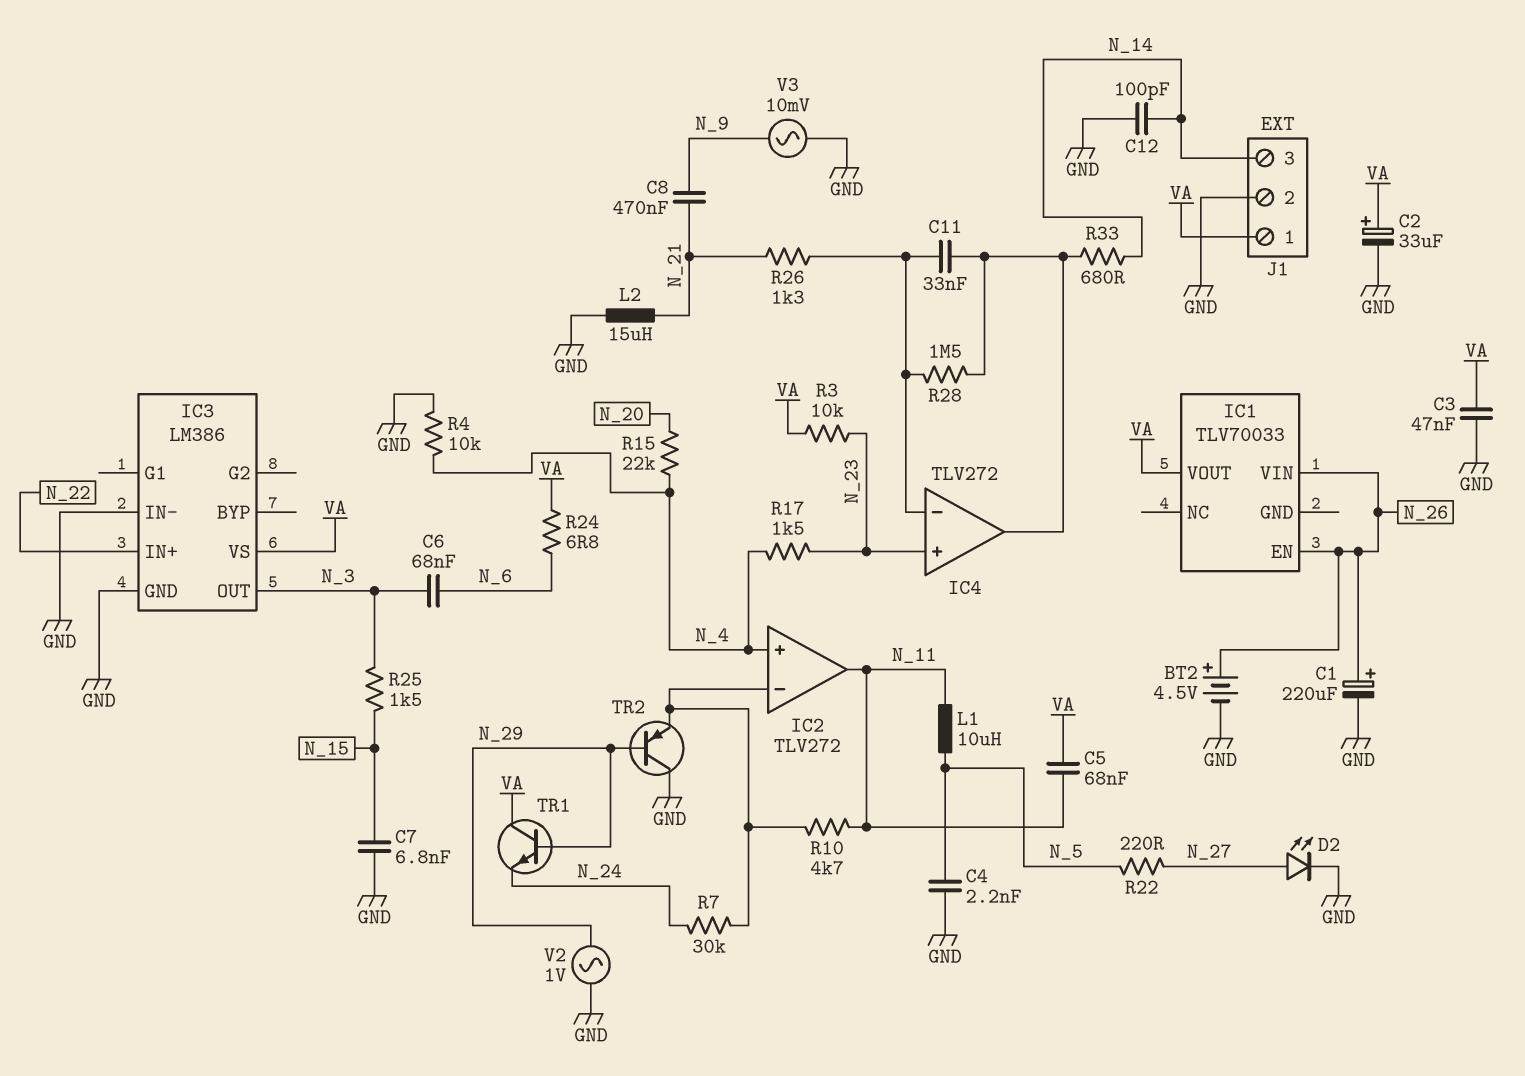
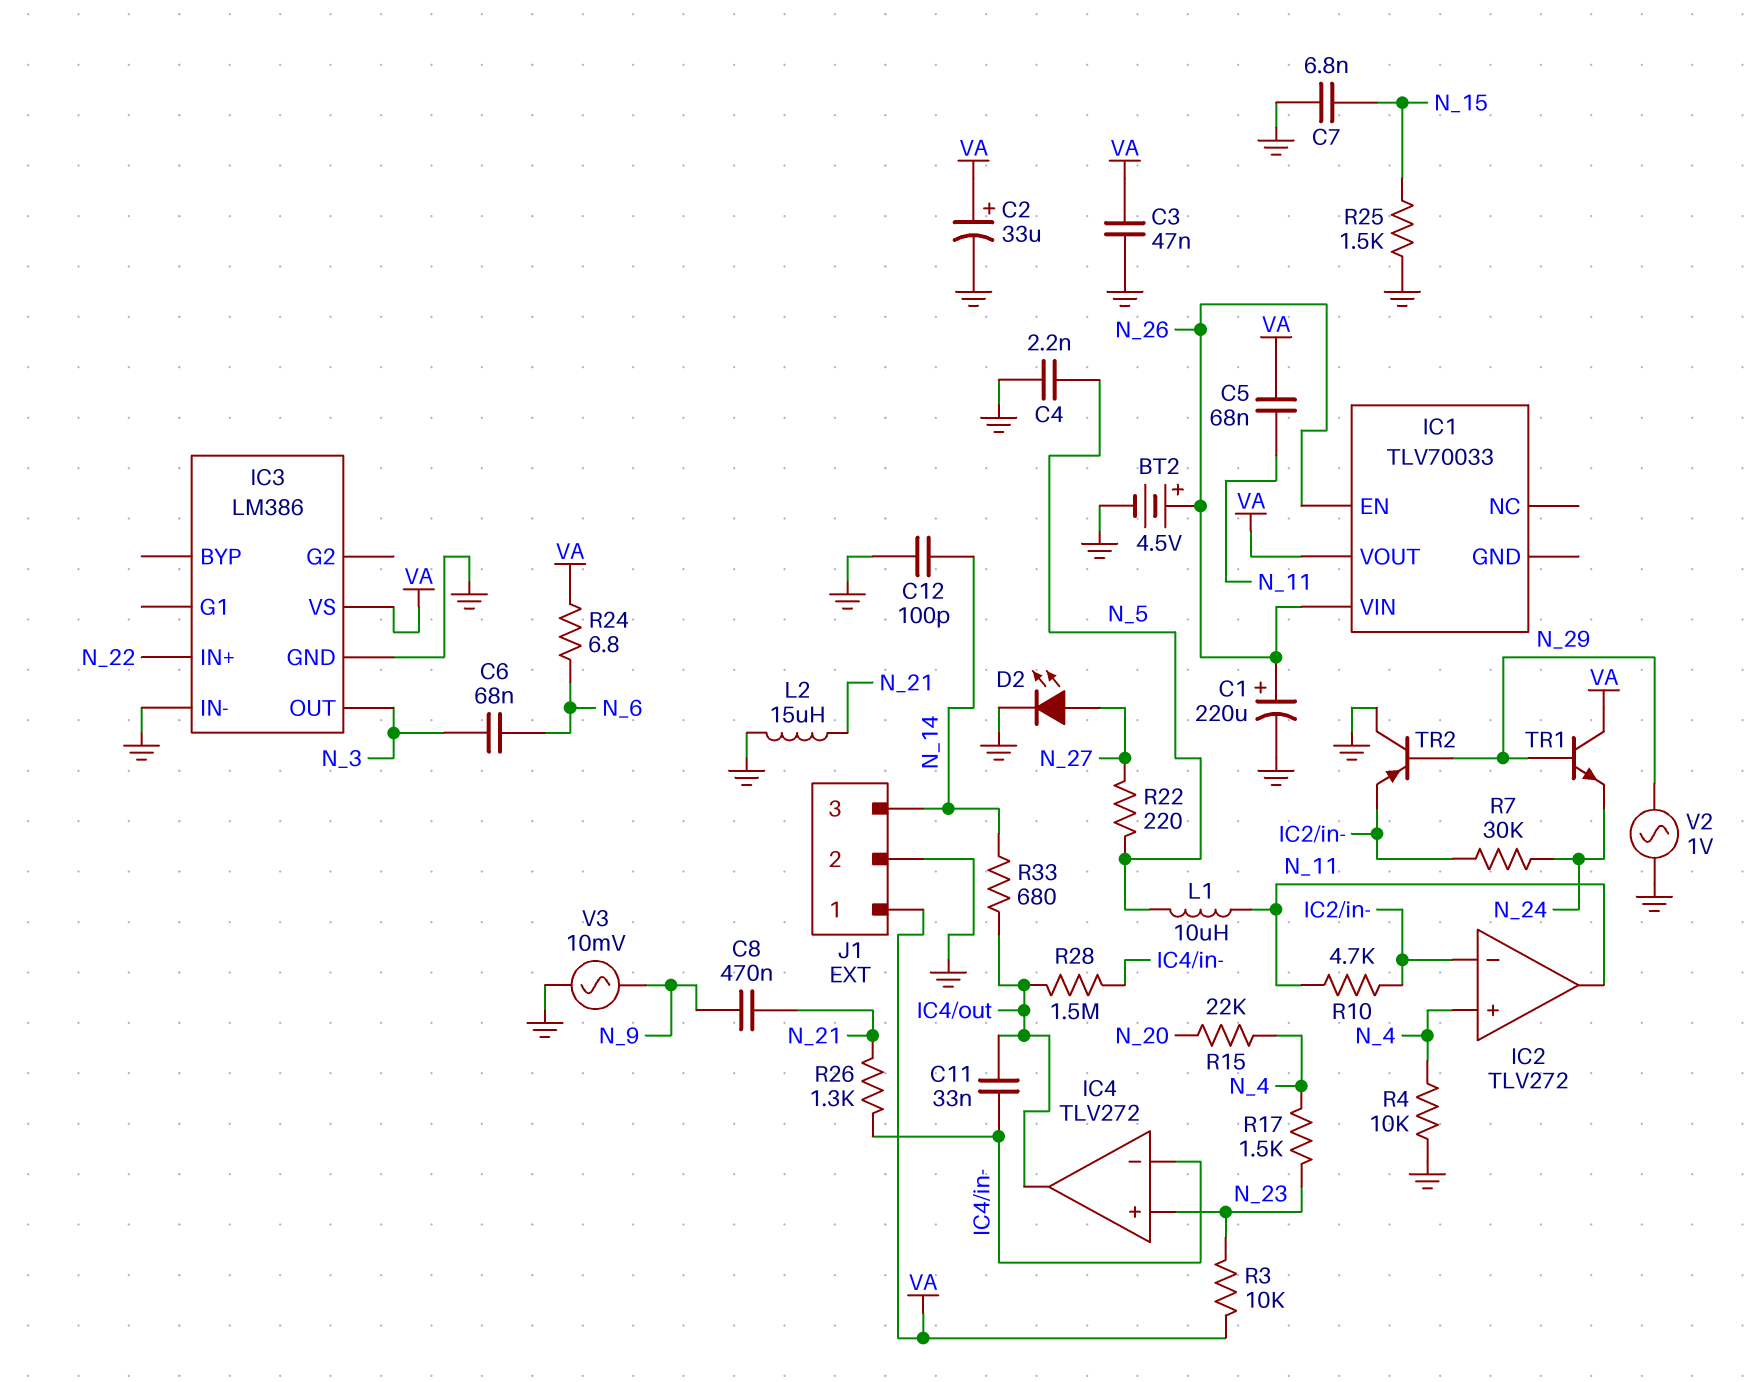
R25: 1.5k (N_3, N_15) -> 1.5k (GND, N_15)

